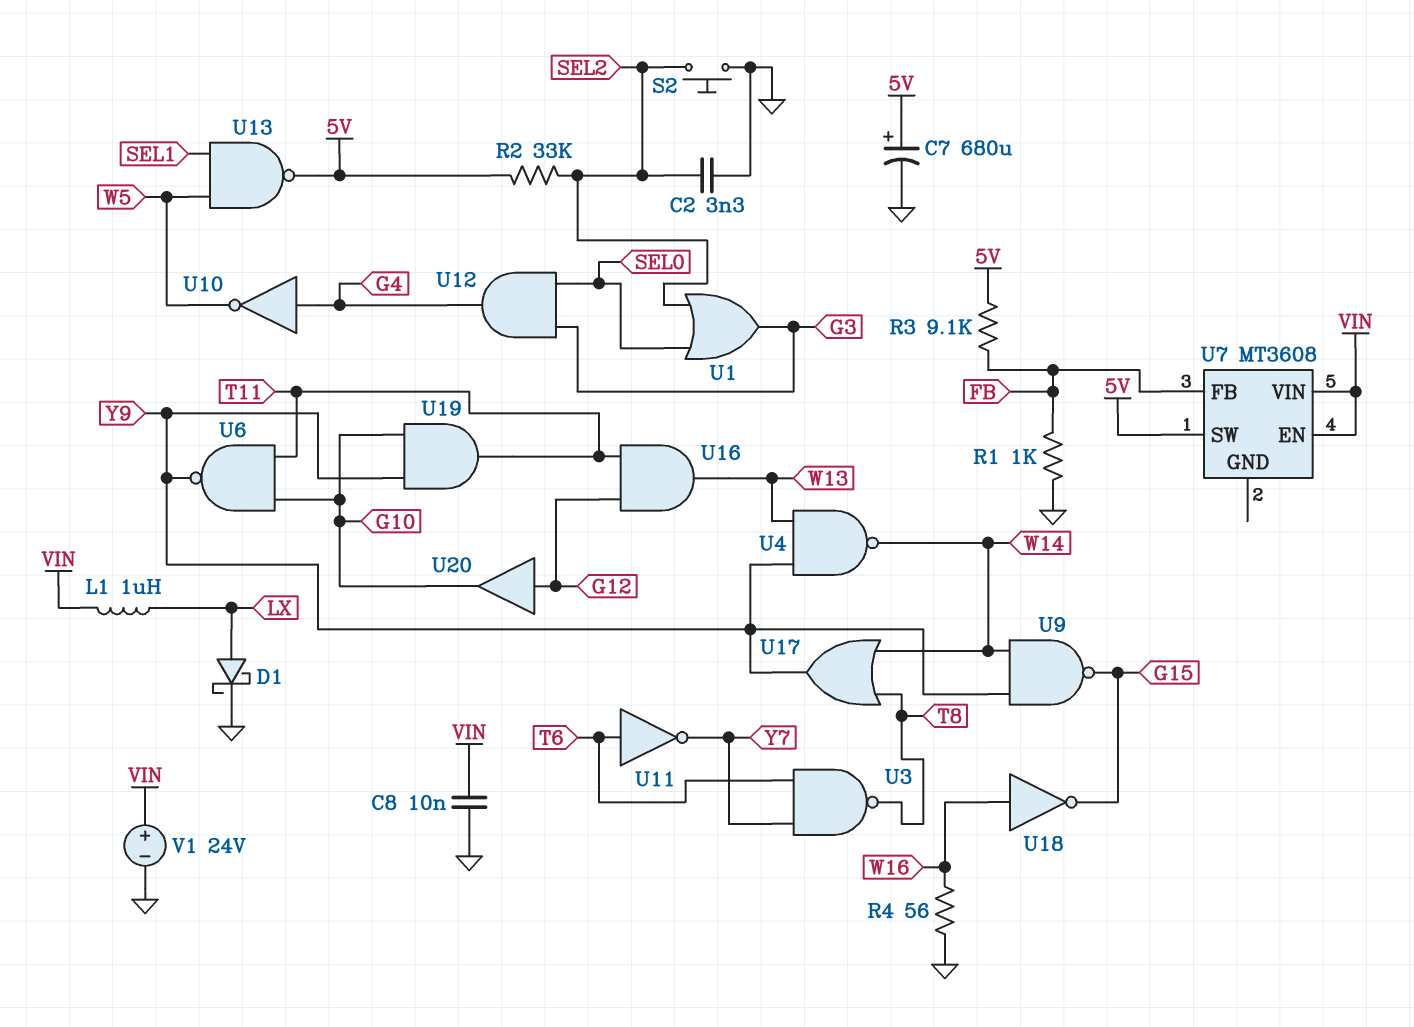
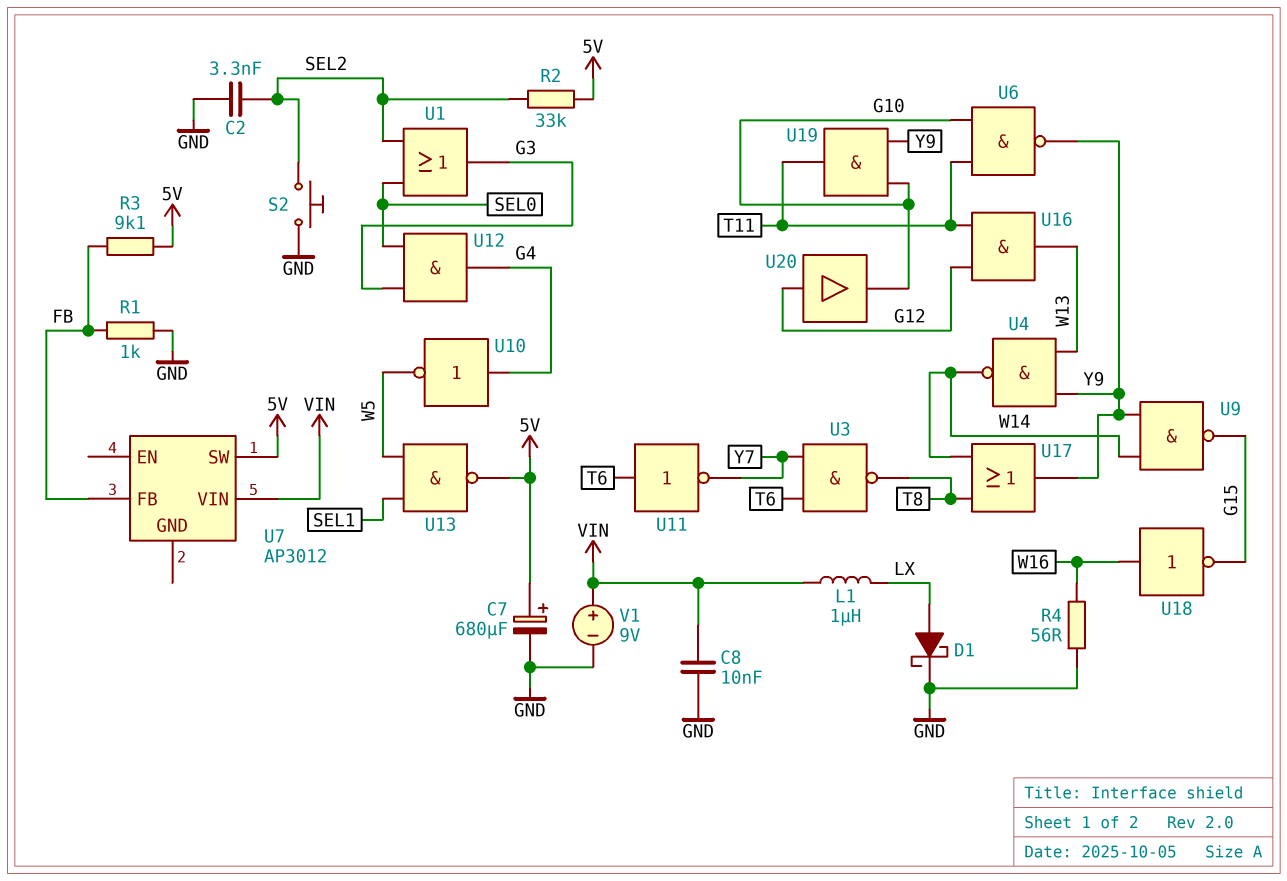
U7: MT3608 -> AP3012
U7 pin EN: VIN -> none
V1: 24V (plus VIN, minus GND) -> 9V (plus VIN, minus GND)

